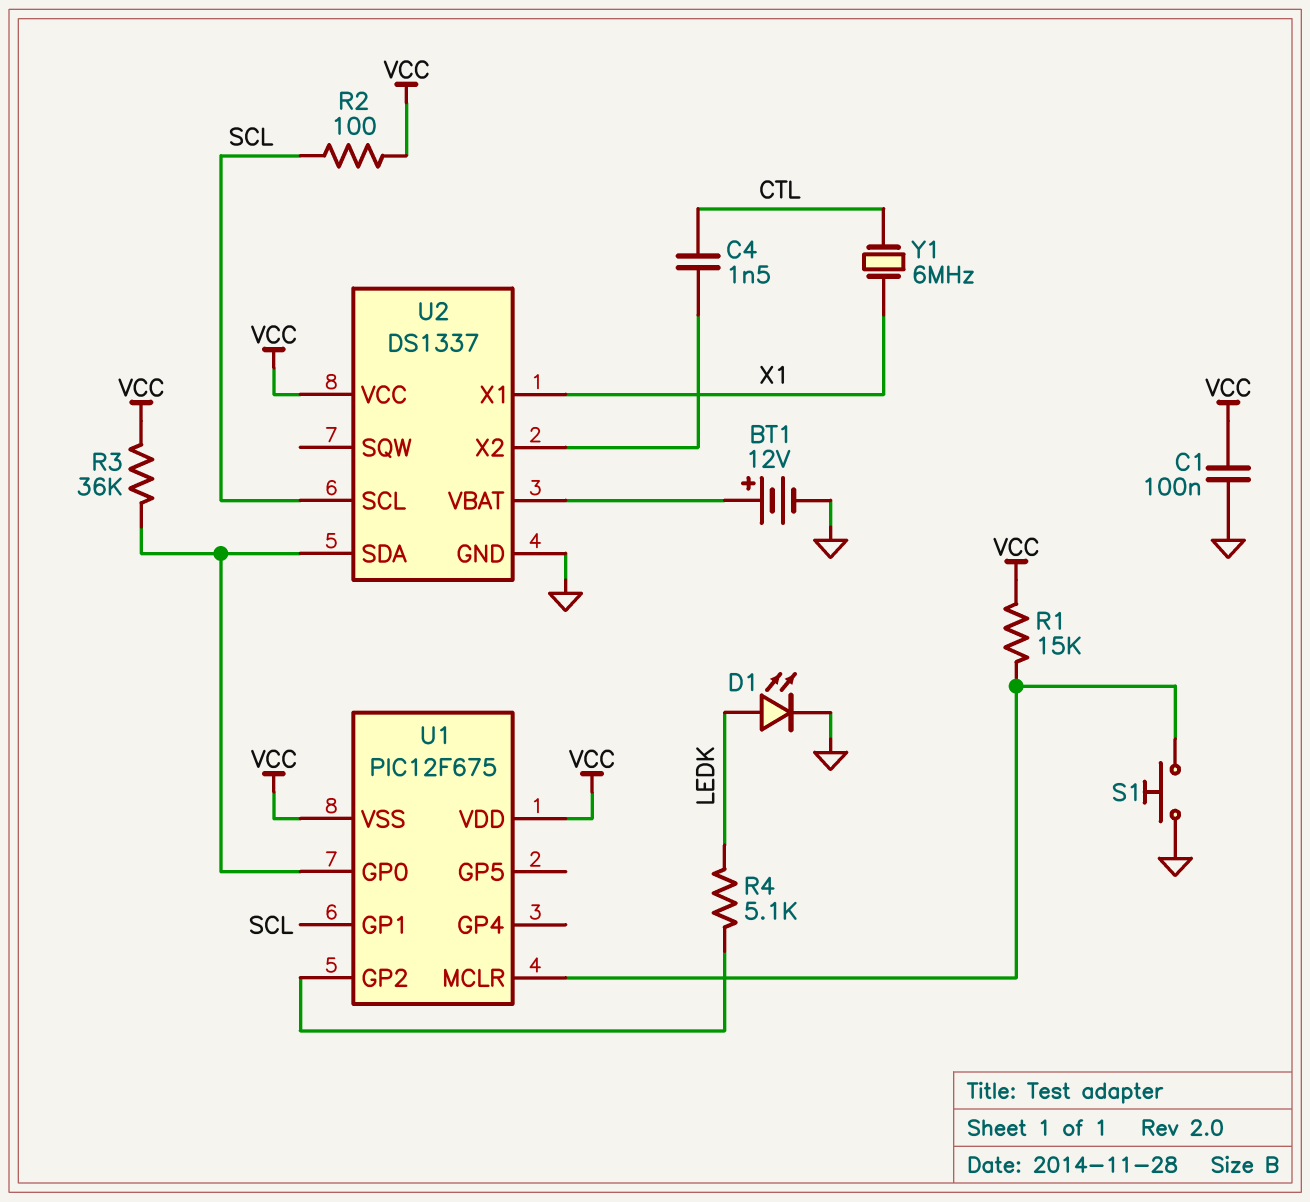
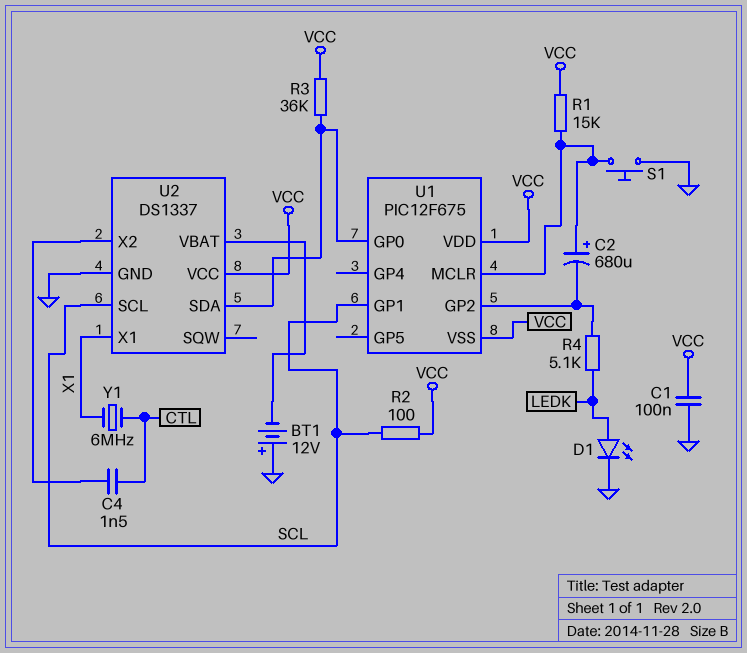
BT1: 12V (plus U2/VBAT, minus GND) -> 12V (plus GND, minus U2/VBAT)
C2: none -> 680uF (plus U1/MCLR, minus U1/GP2)

